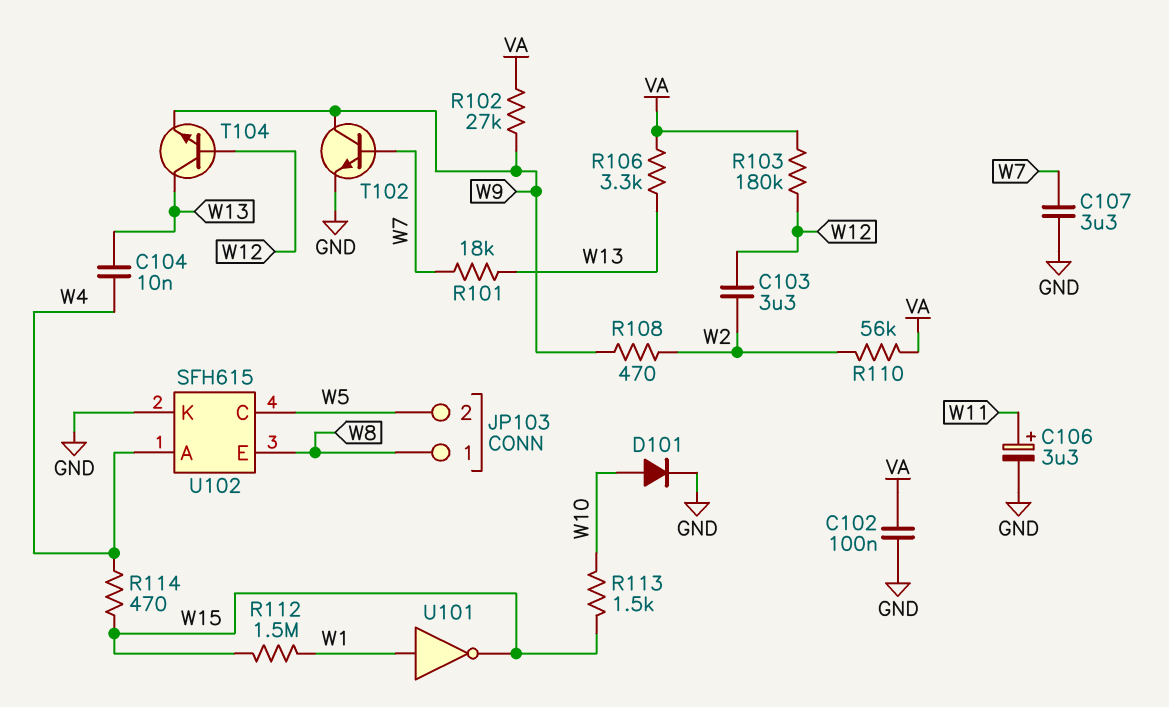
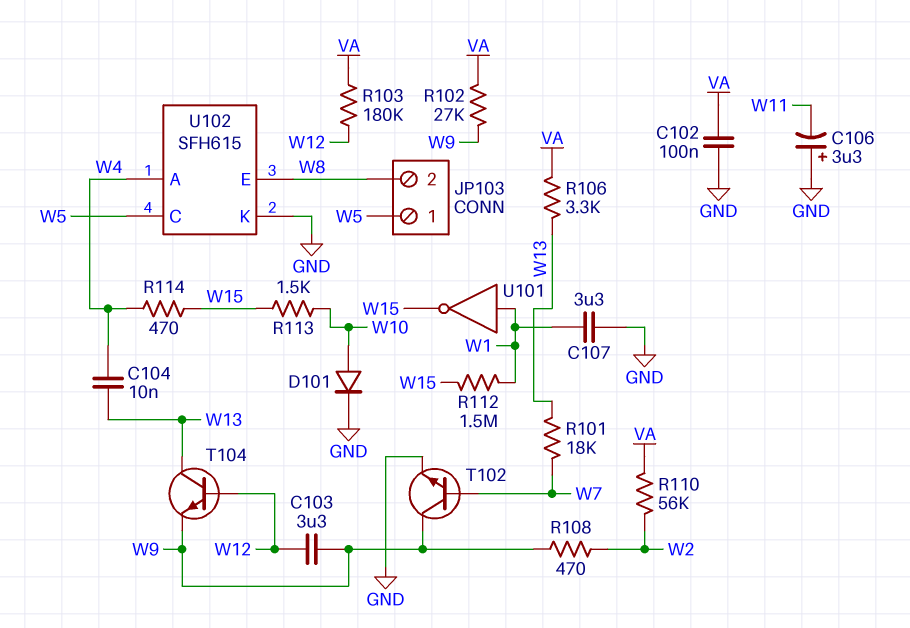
C103: 3.3uF (W2, W12) -> 3.3uF (W9, W12)
C106: 3.3uF (plus W11, minus GND) -> 3.3uF (plus GND, minus W11)
C107: 3.3uF (GND, W7) -> 3.3uF (GND, W1)
JP103 pin 1: W8 -> W5
JP103 pin 2: W5 -> W8

